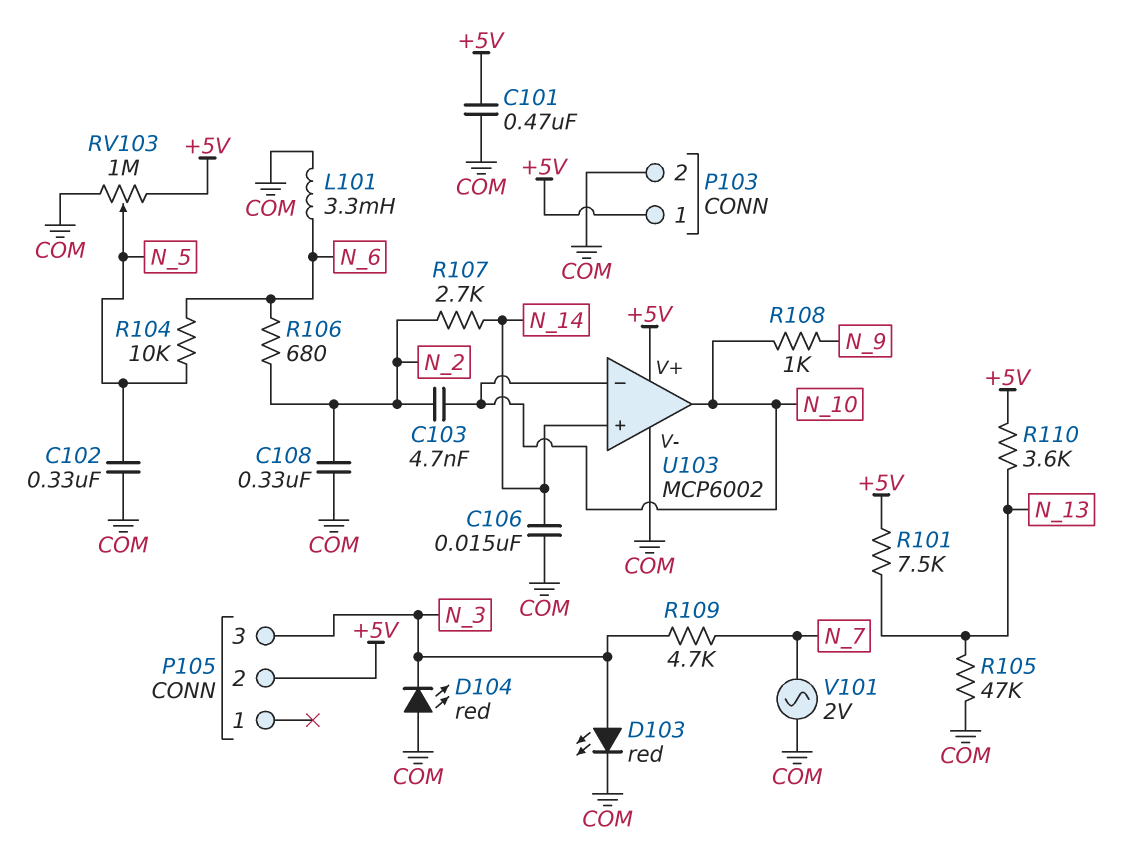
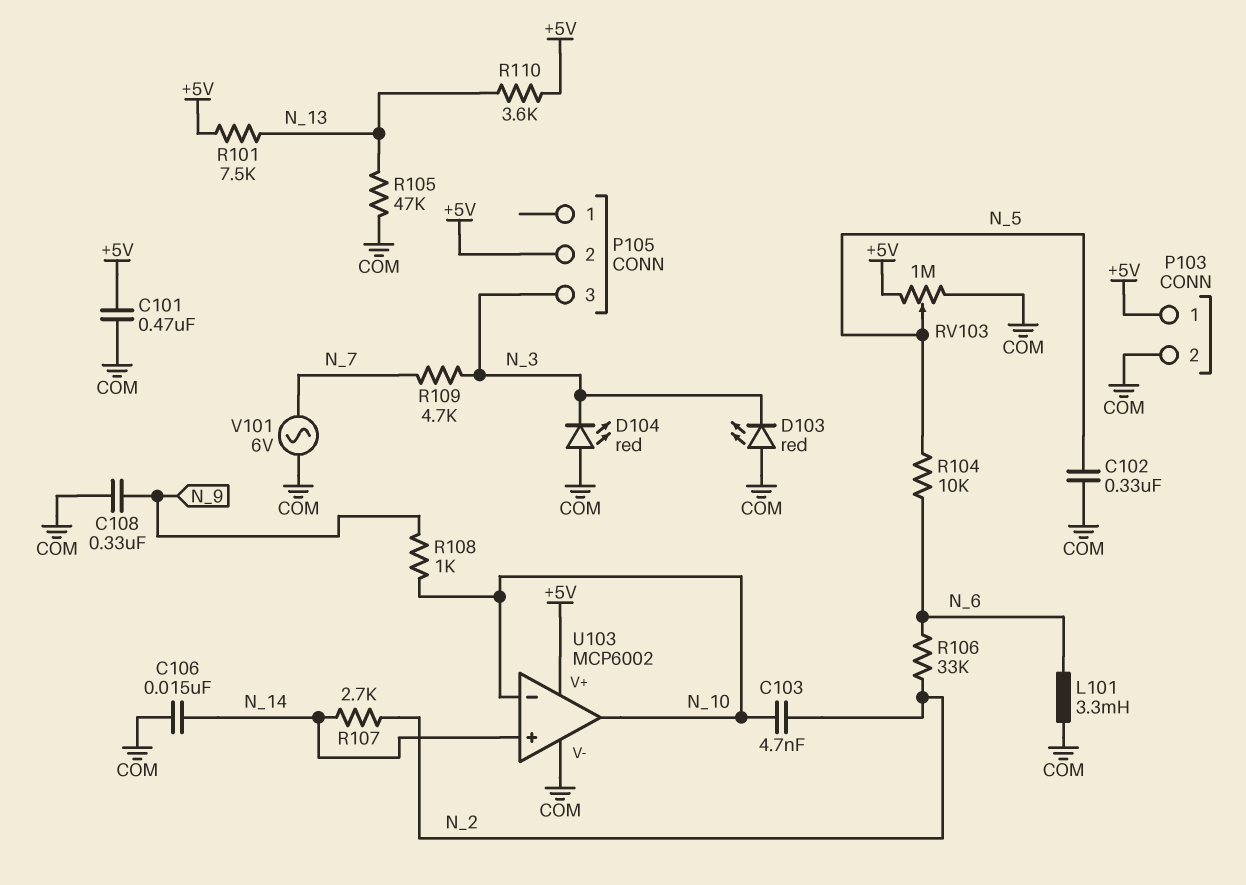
C108: 330nF (COM, N_2) -> 330nF (COM, N_9)
D103: LED red (A N_3, K COM) -> LED red (A COM, K N_3)
R106: 680 (N_2, N_6) -> 33k (N_2, N_6)
V101: AC 2V (COM, N_7) -> AC 6V (COM, N_7)

